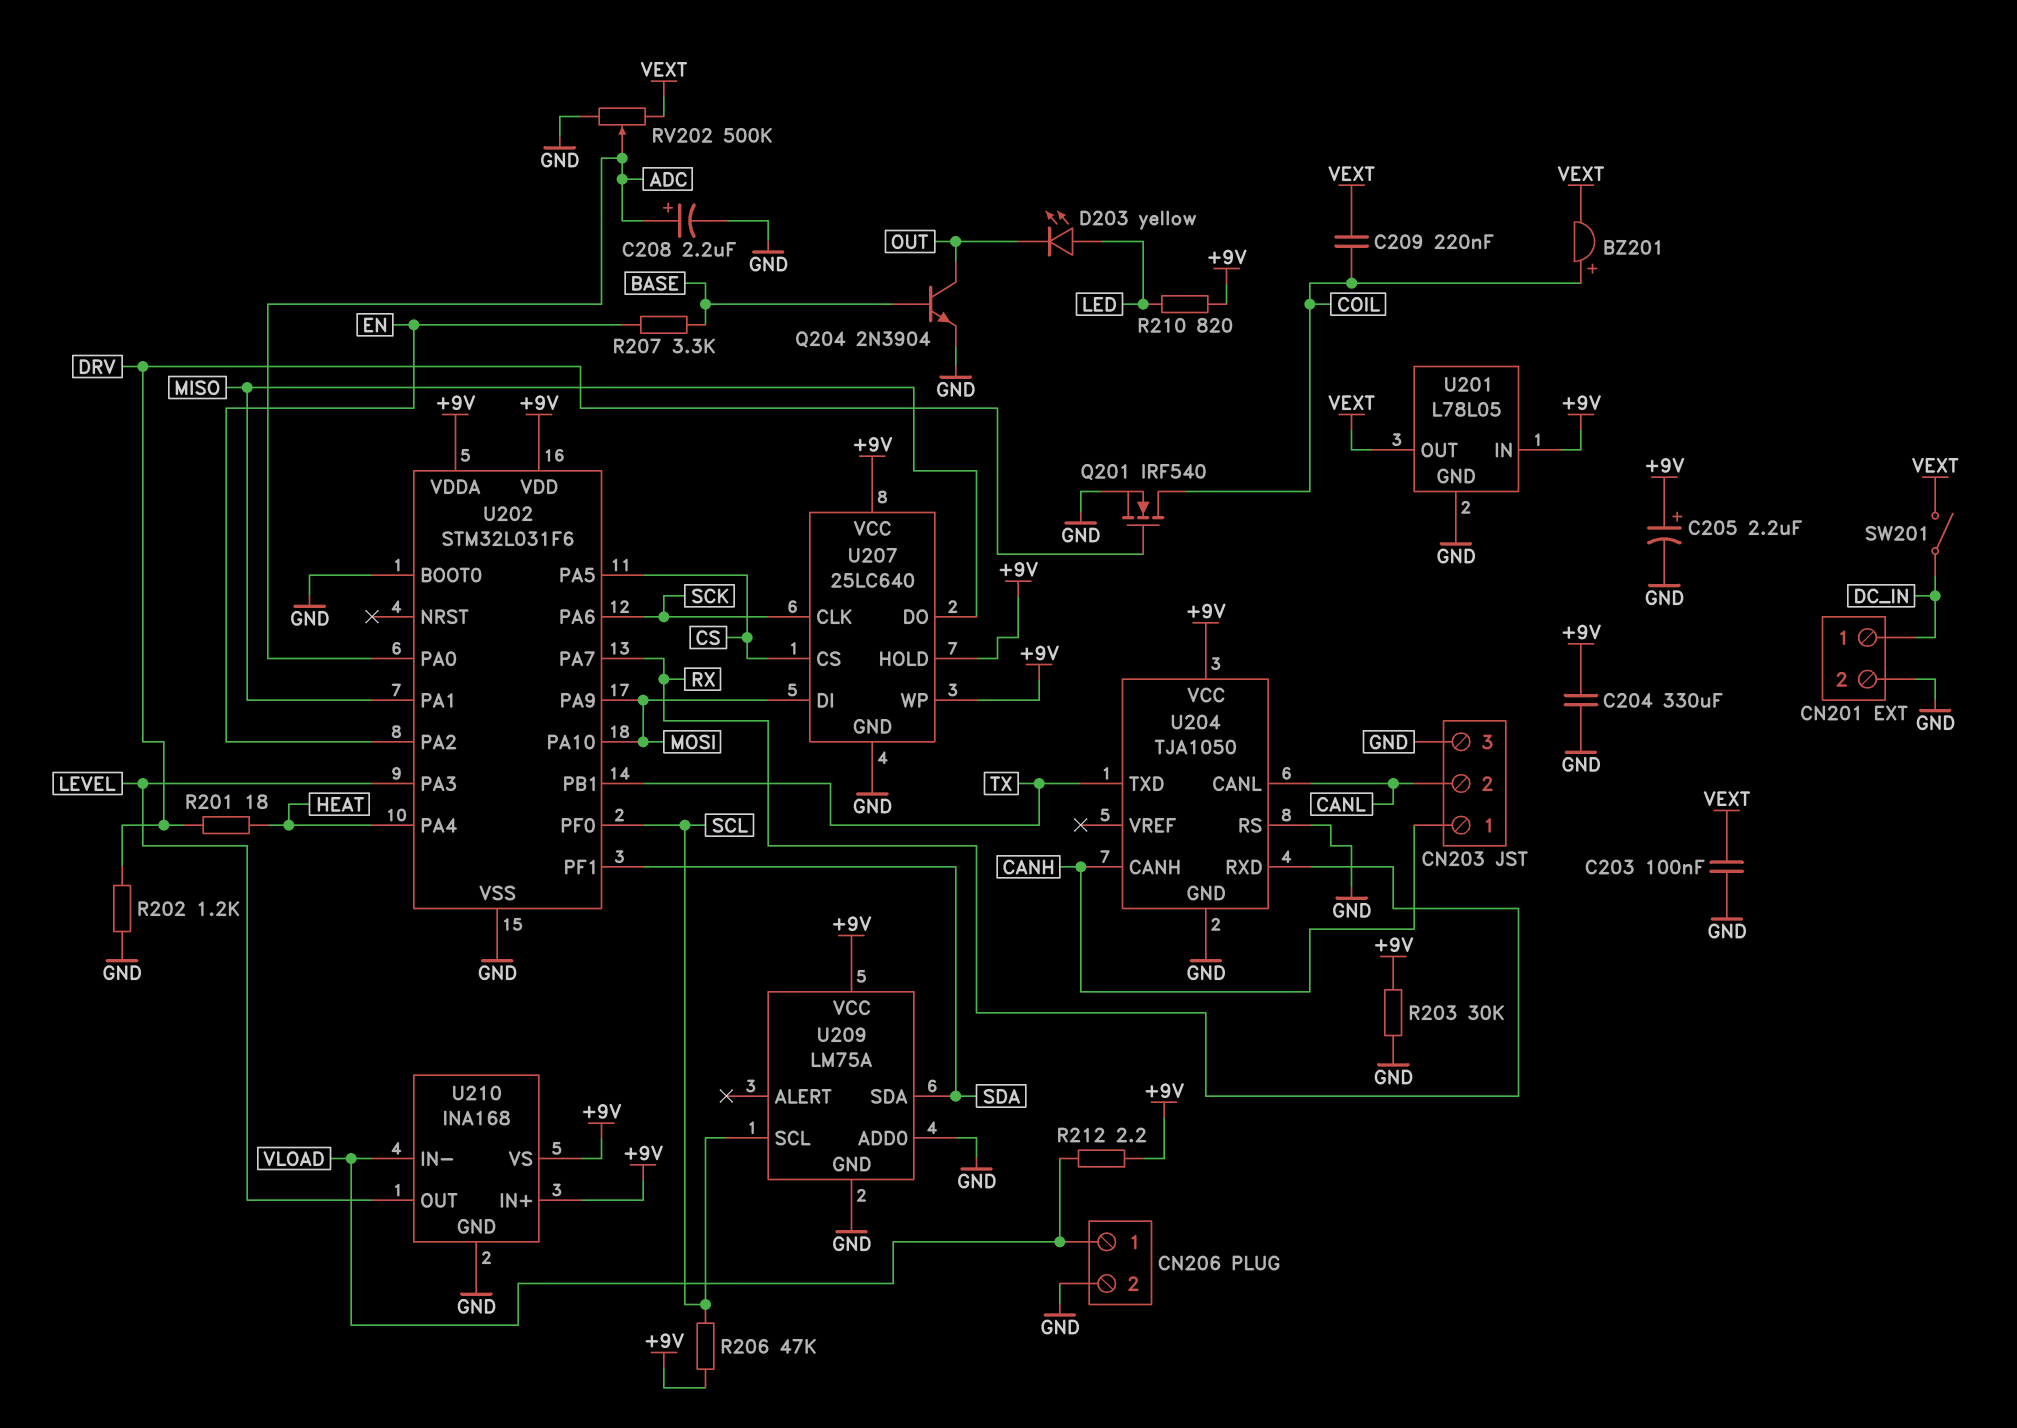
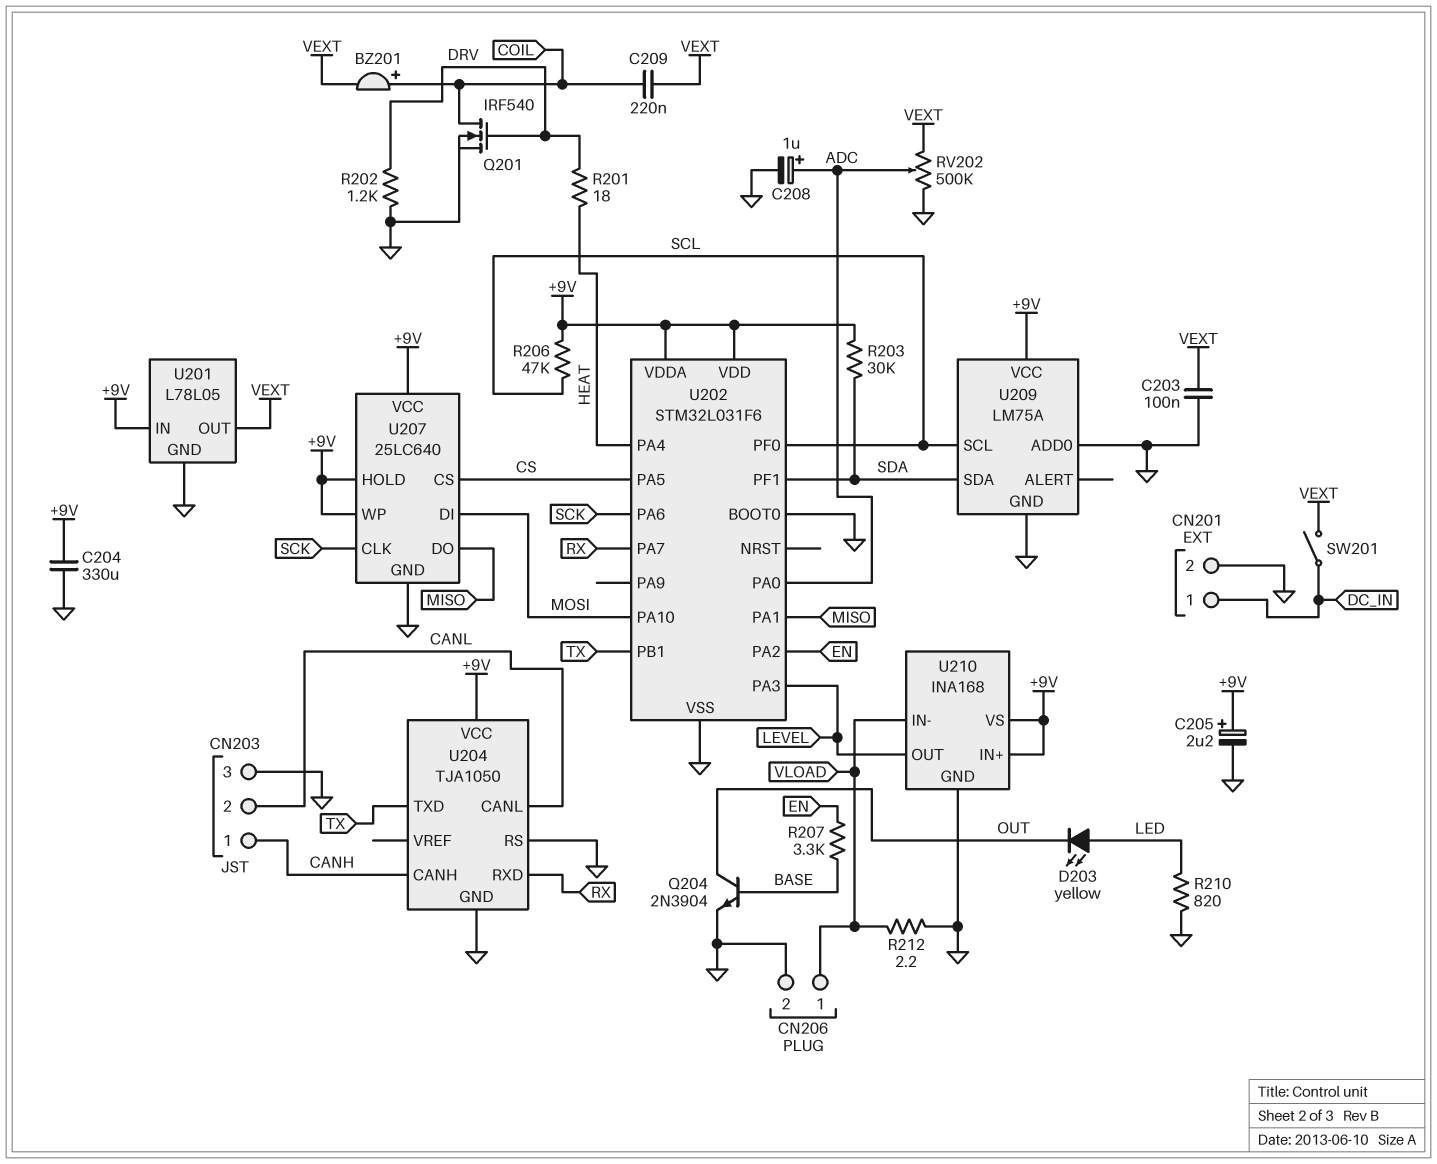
C208: 2.2uF (plus ADC, minus GND) -> 1uF (plus ADC, minus GND)
R203: 30k (+9V, GND) -> 30k (+9V, SDA)
R210: 820 (+9V, LED) -> 820 (GND, LED)
R212: 2.2 (+9V, VLOAD) -> 2.2 (GND, VLOAD)
U202 pin PA9: MOSI -> none

